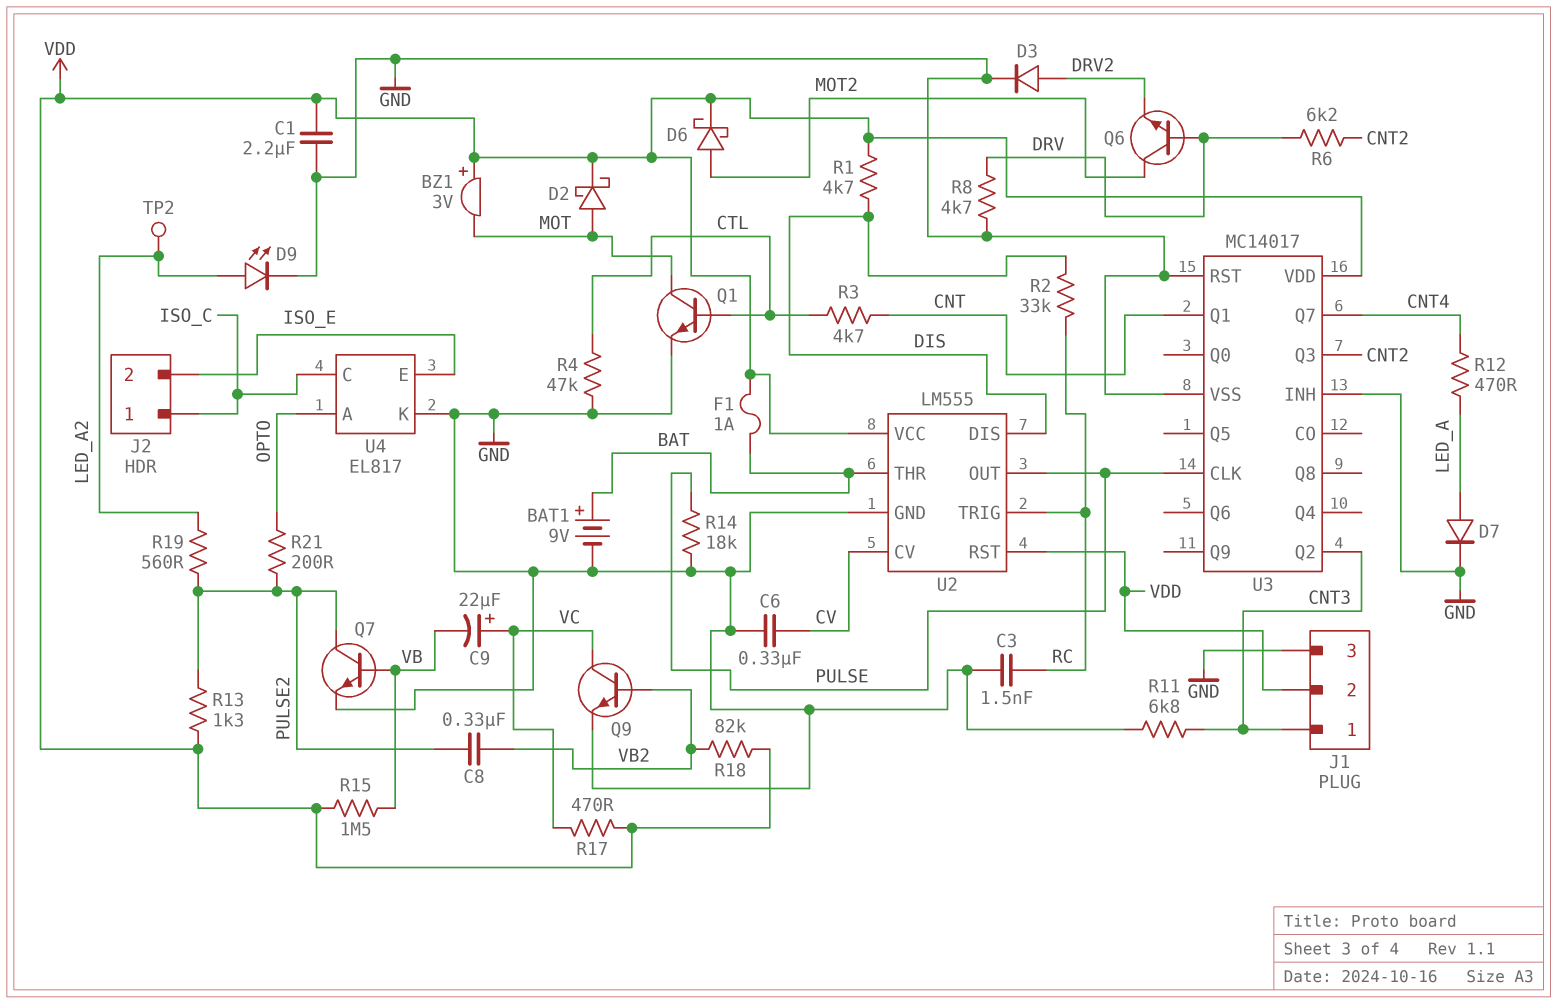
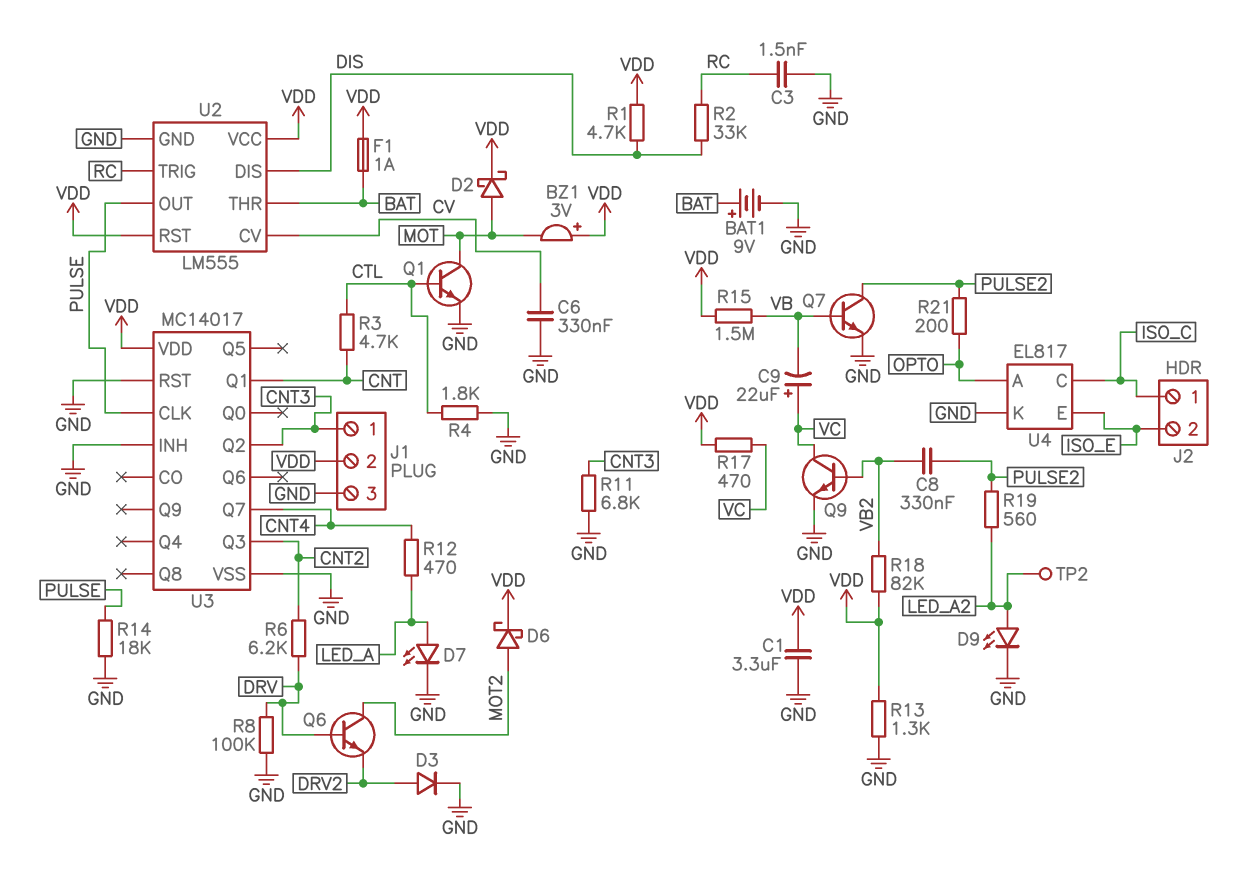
C1: 2.2uF (GND, VDD) -> 3.3uF (GND, VDD)
D7: diode (A LED_A, K GND) -> LED (A LED_A, K GND)
R4: 47k (CTL, GND) -> 1.8k (CTL, GND)
R8: 4.7k (DRV, GND) -> 100k (DRV, GND)
R13: 1.3k (PULSE2, VDD) -> 1.3k (GND, VDD)

